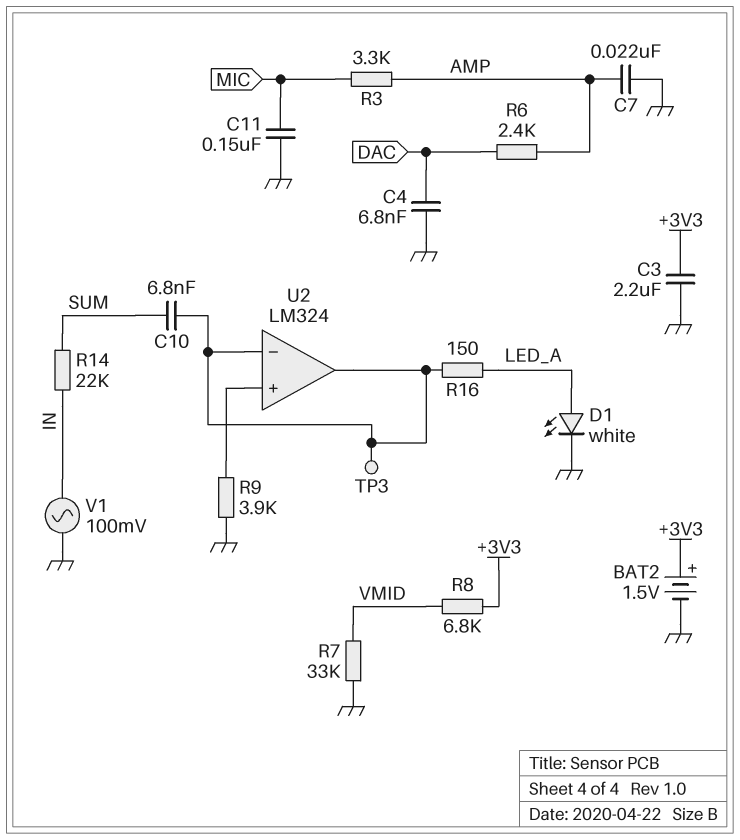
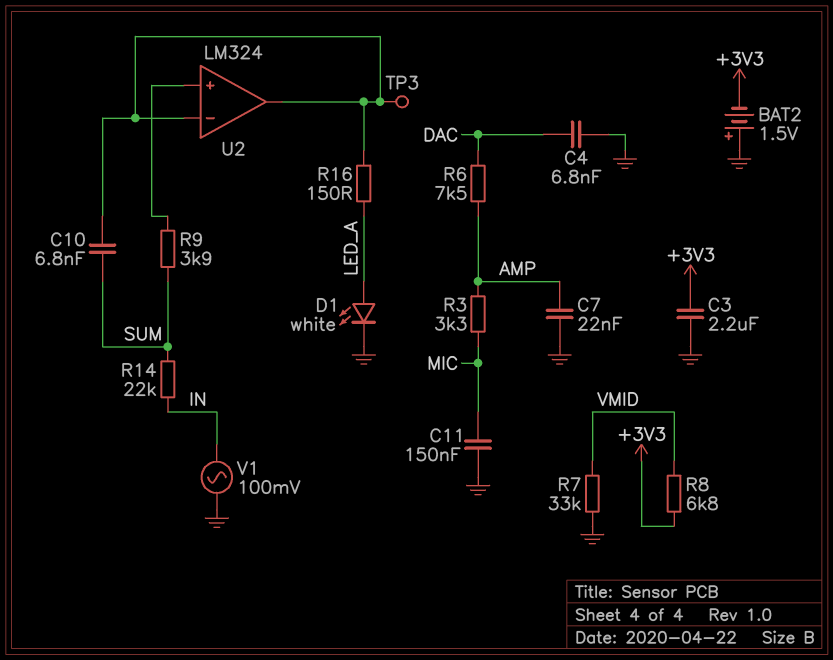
BAT2: 1.5V (plus +3V3, minus GND) -> 1.5V (plus GND, minus +3V3)
R6: 2.4k (AMP, DAC) -> 7.5k (AMP, DAC)
R9: 3.9k (GND, U2/in+) -> 3.9k (SUM, U2/in+)

